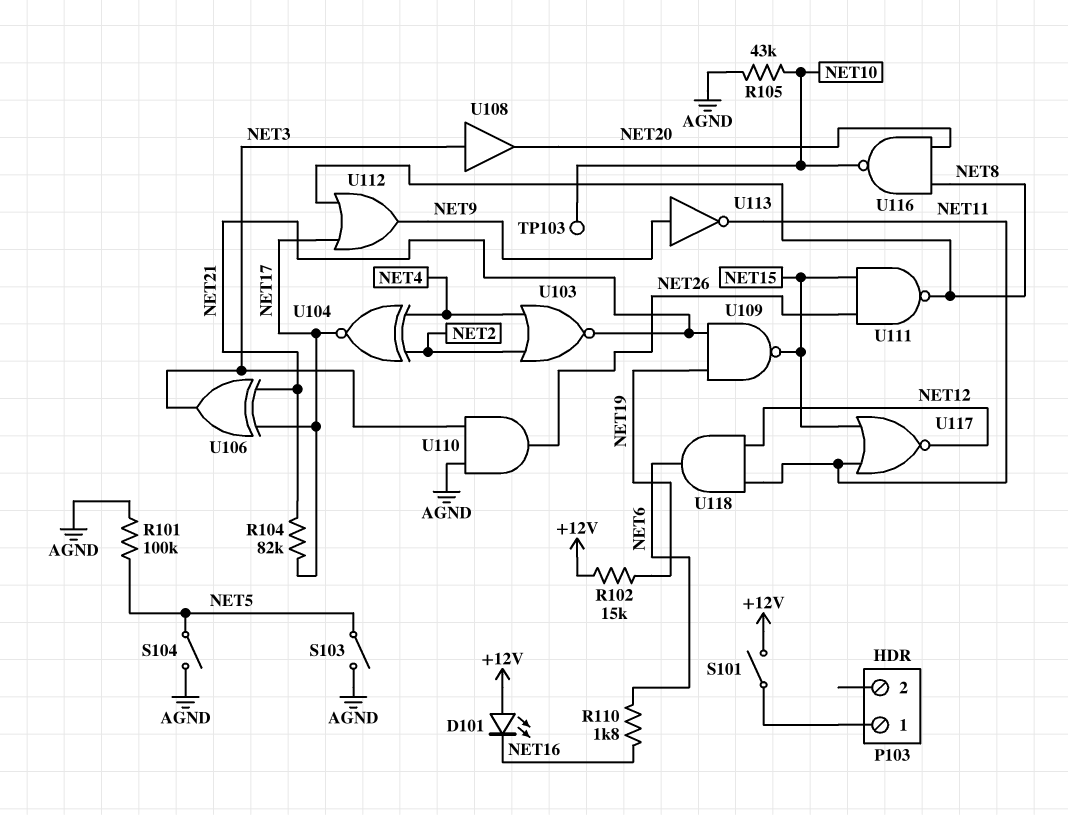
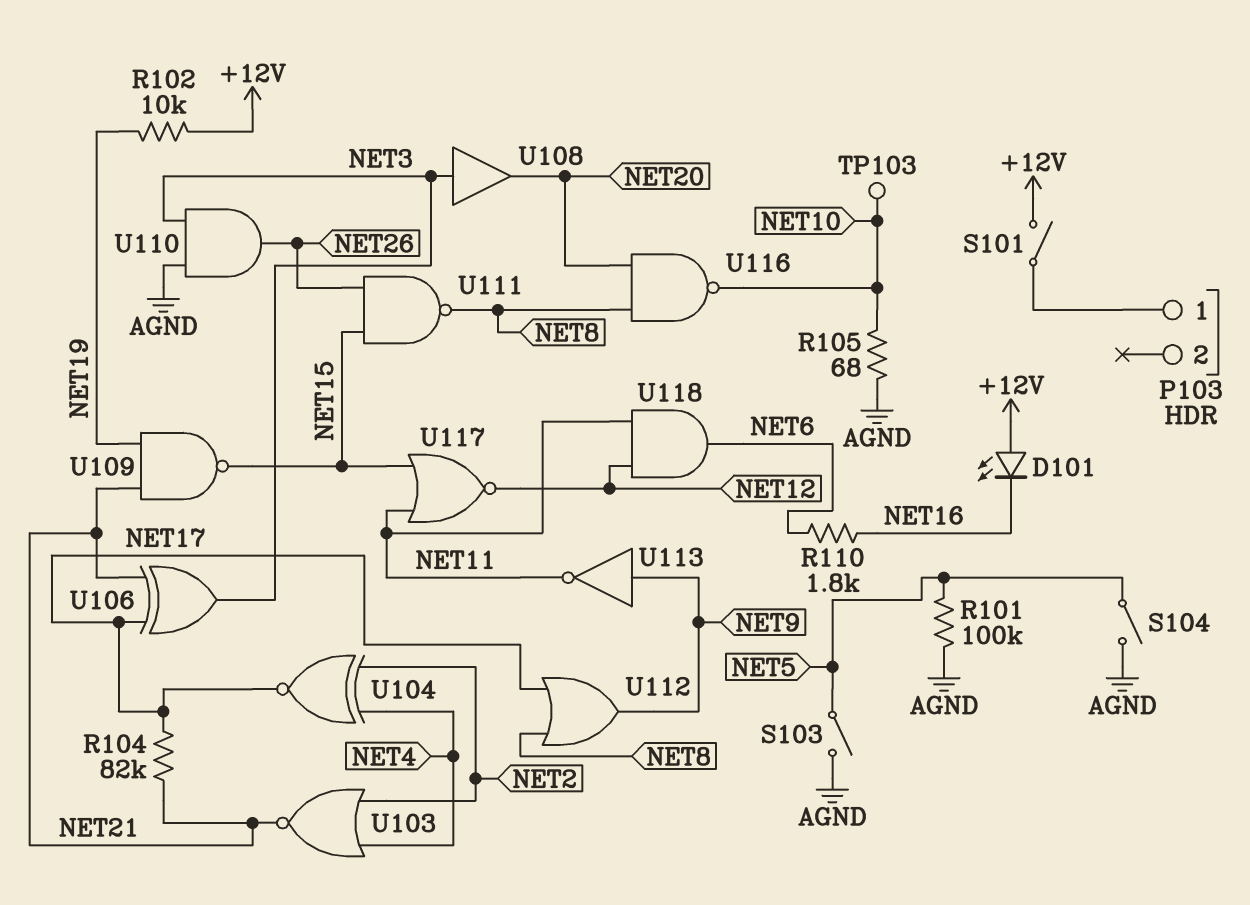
R102: 15k (+12V, NET19) -> 10k (+12V, NET19)
R105: 43k (AGND, NET10) -> 68 (AGND, NET10)

